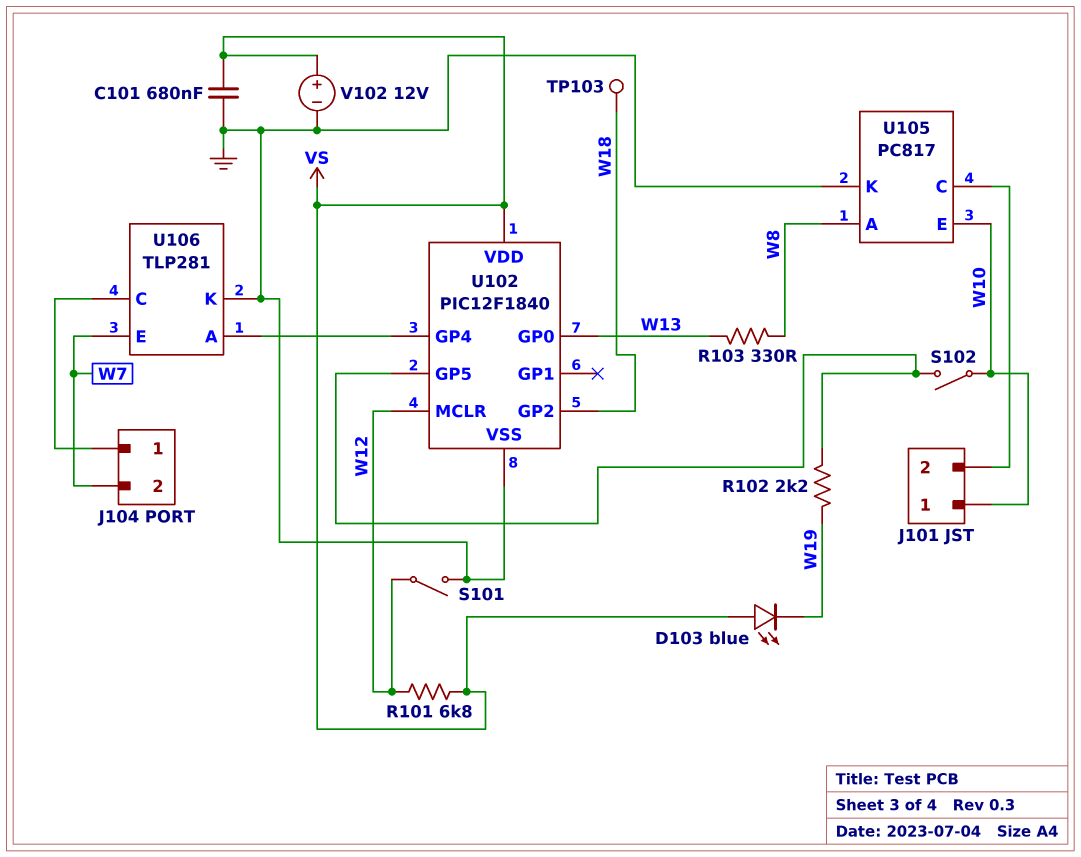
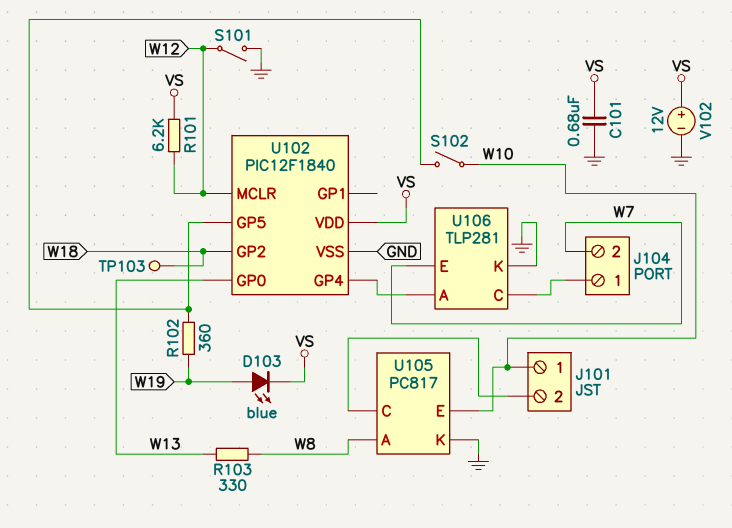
D103: LED blue (A VS, K W19) -> LED blue (A W19, K VS)
R101: 6.8k (VS, W12) -> 6.2k (VS, W12)
R102: 2.2k (U102/GP5, W19) -> 360 (U102/GP5, W19)

